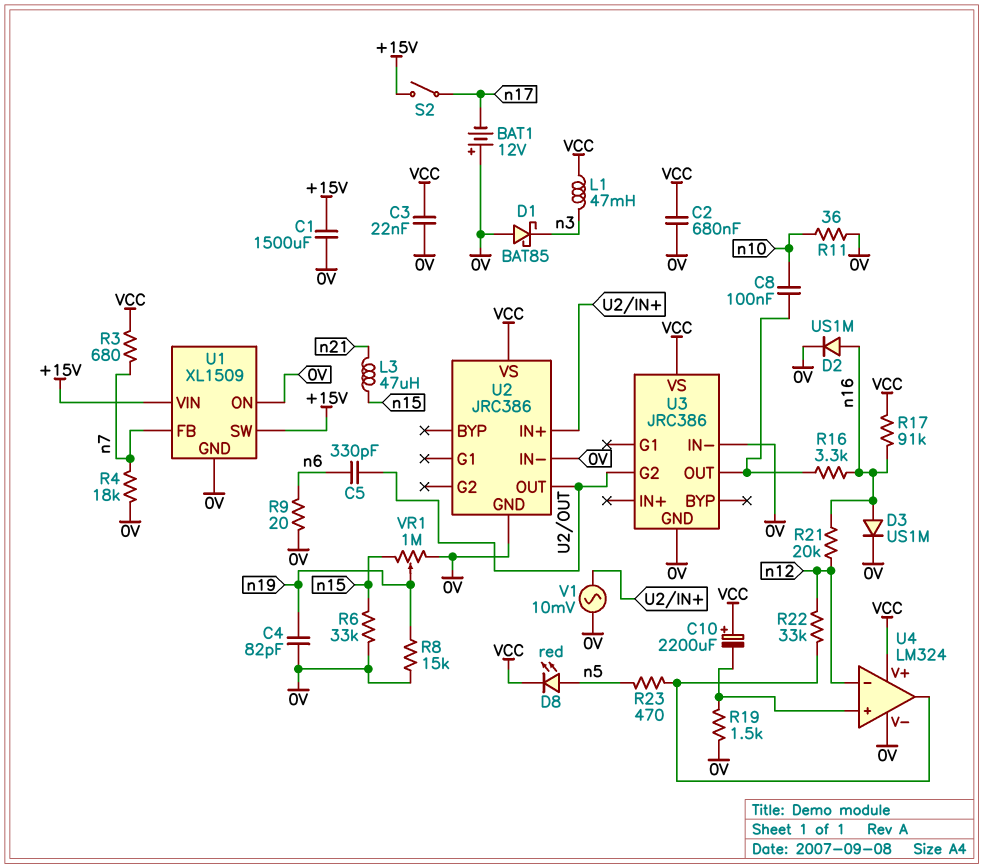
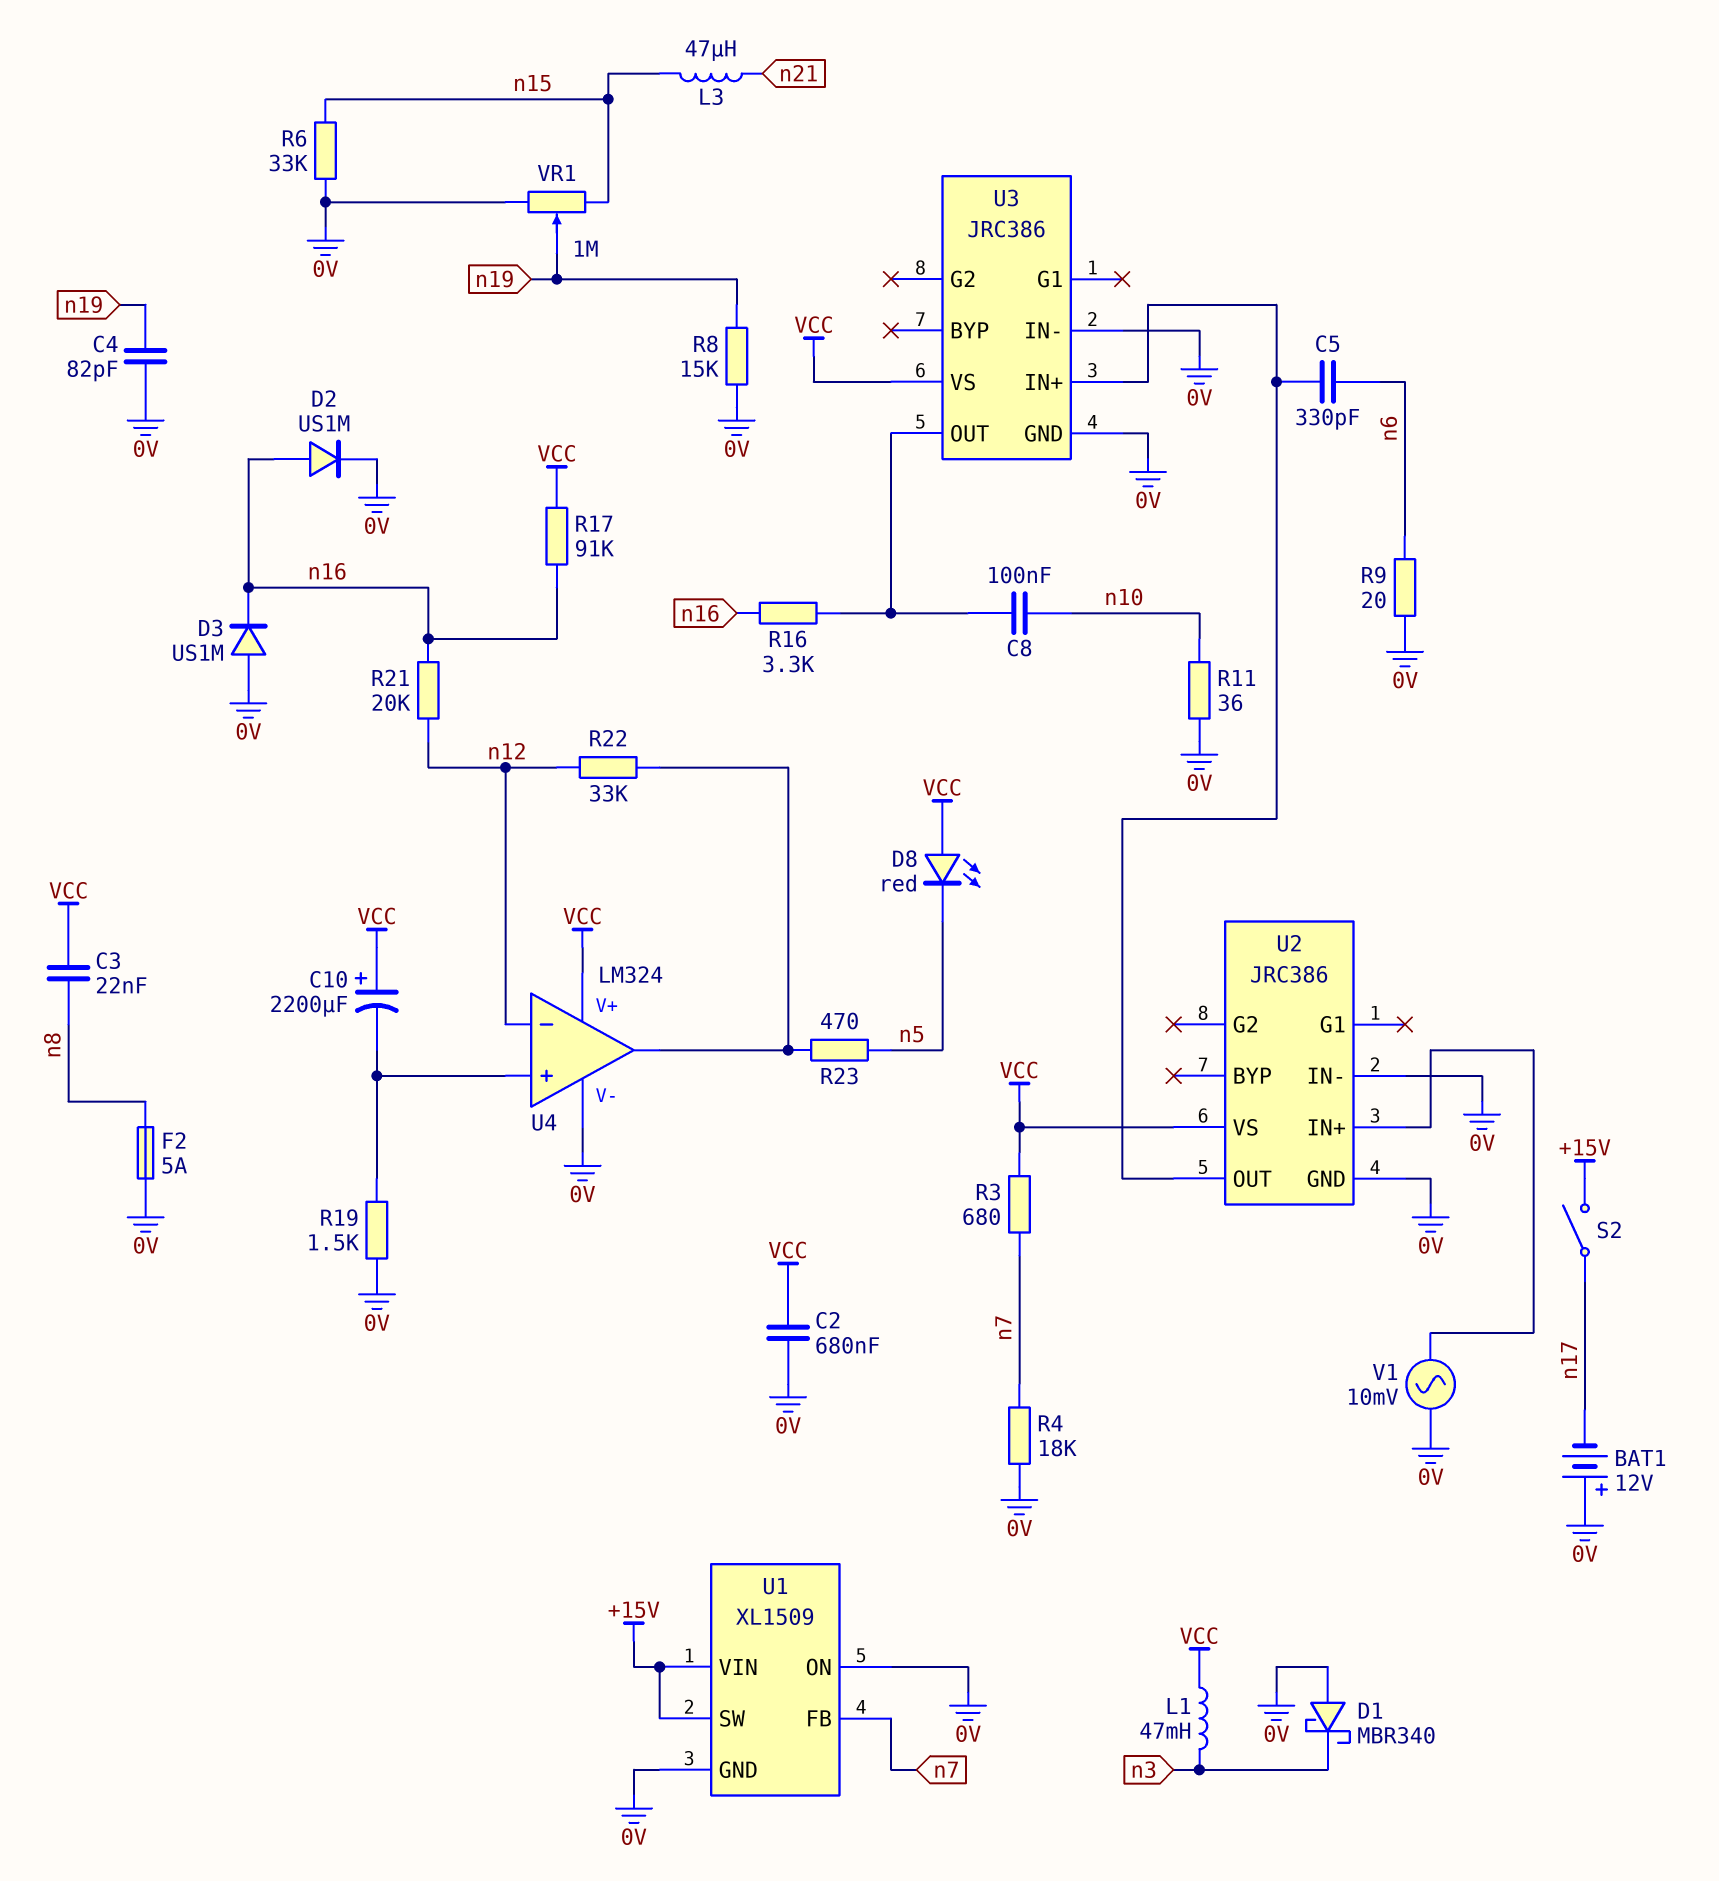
C1: 1500uF (+15V, 0V) -> none
C3: 22nF (0V, VCC) -> 22nF (VCC, n8)
D1: schottky BAT85 (A 0V, K n3) -> schottky MBR340 (A 0V, K n3)
D3: diode US1M (A n16, K 0V) -> diode US1M (A 0V, K n16)
D8: LED red (A n5, K VCC) -> LED red (A VCC, K n5)
F2: none -> 5A (0V, n8)
U3 pin G2: U2/OUT -> none
U3 pin IN+: none -> U2/OUT

